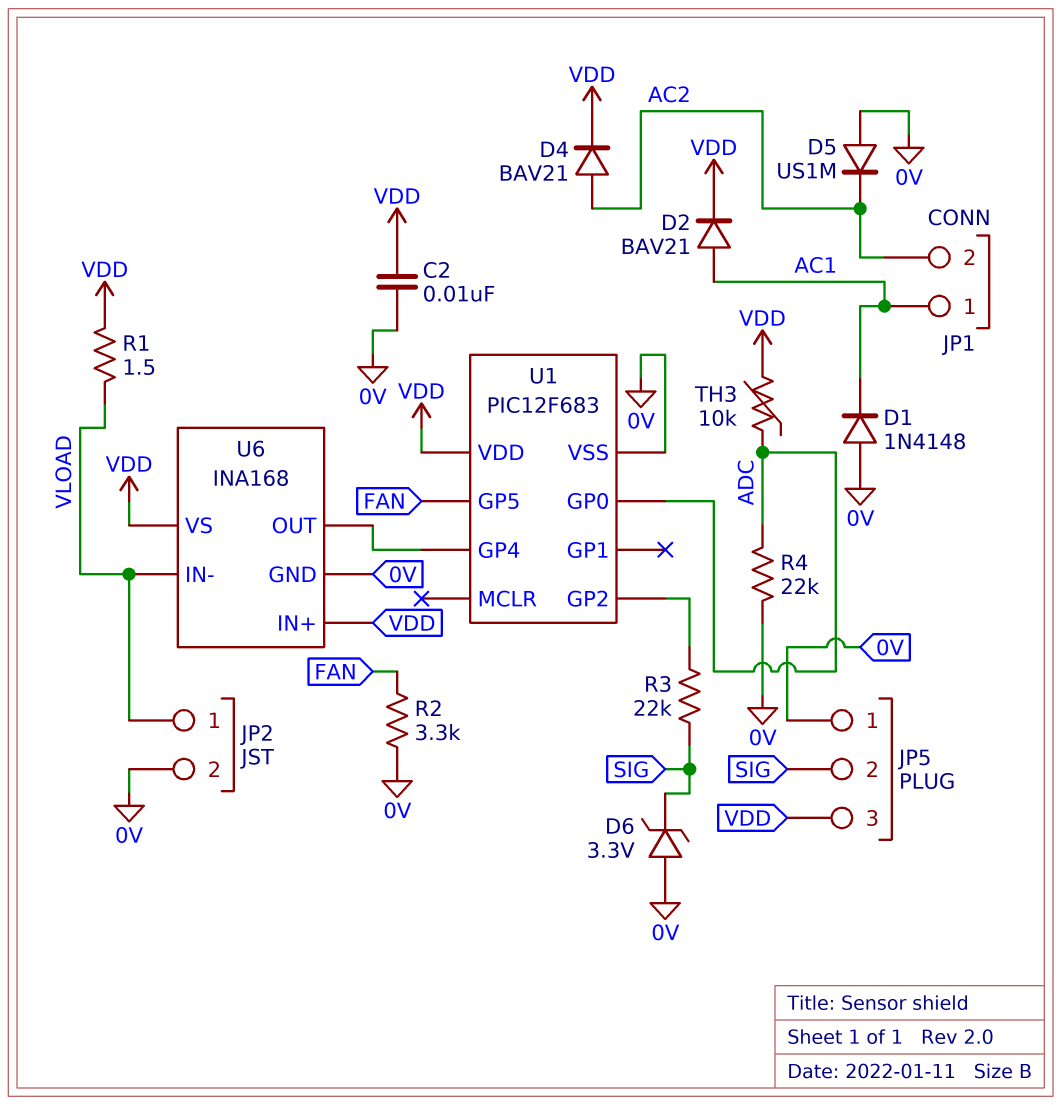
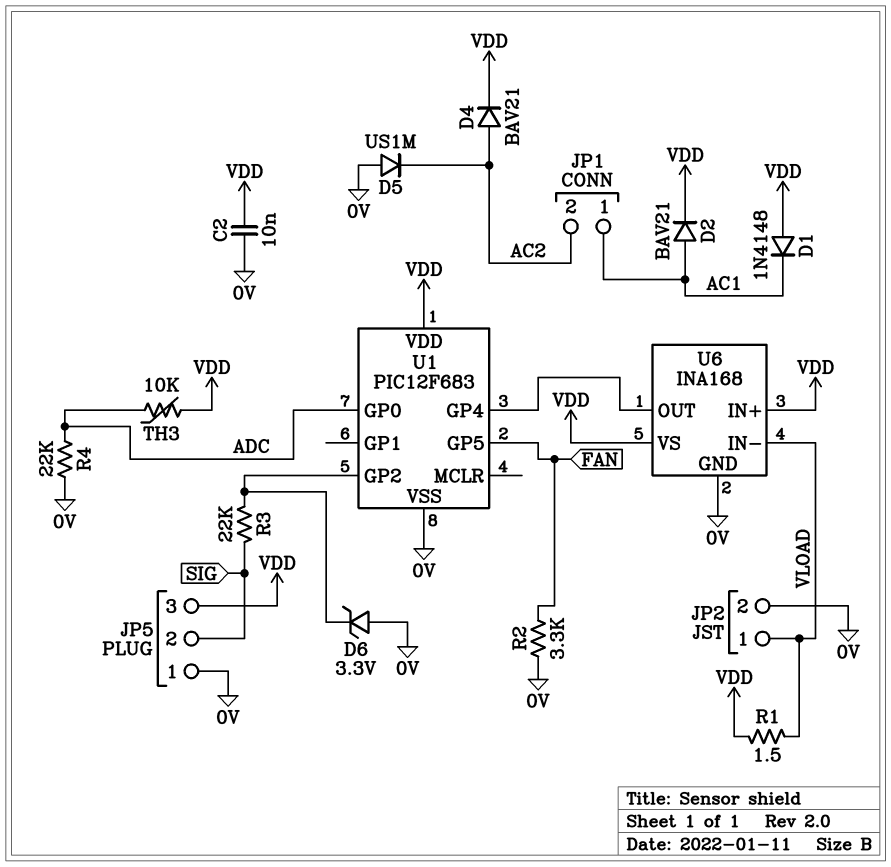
D1: diode 1N4148 (A 0V, K AC1) -> diode 1N4148 (A VDD, K AC1)
D6: zener 3.3V (A 0V, K SIG) -> zener 3.3V (A 0V, K U1/GP2)

